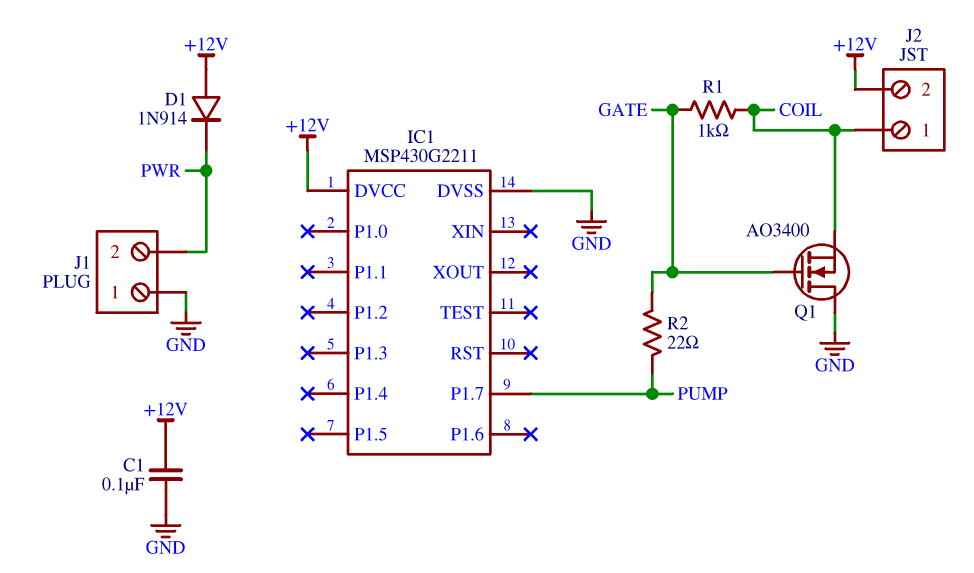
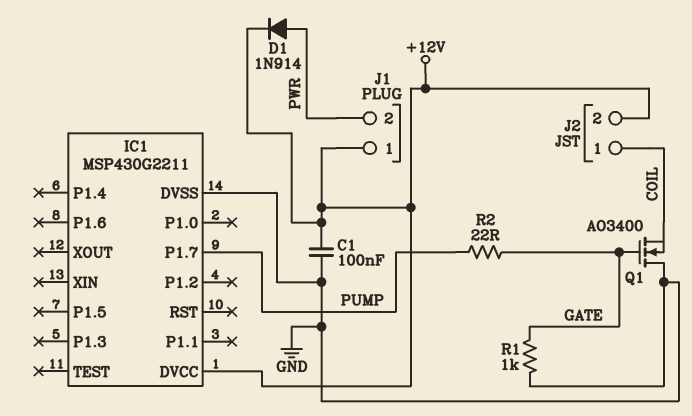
D1: diode 1N914 (A +12V, K PWR) -> diode 1N914 (A PWR, K +12V)
J1 pin 1: GND -> +12V
R1: 1k (COIL, GATE) -> 1k (GATE, GND)

